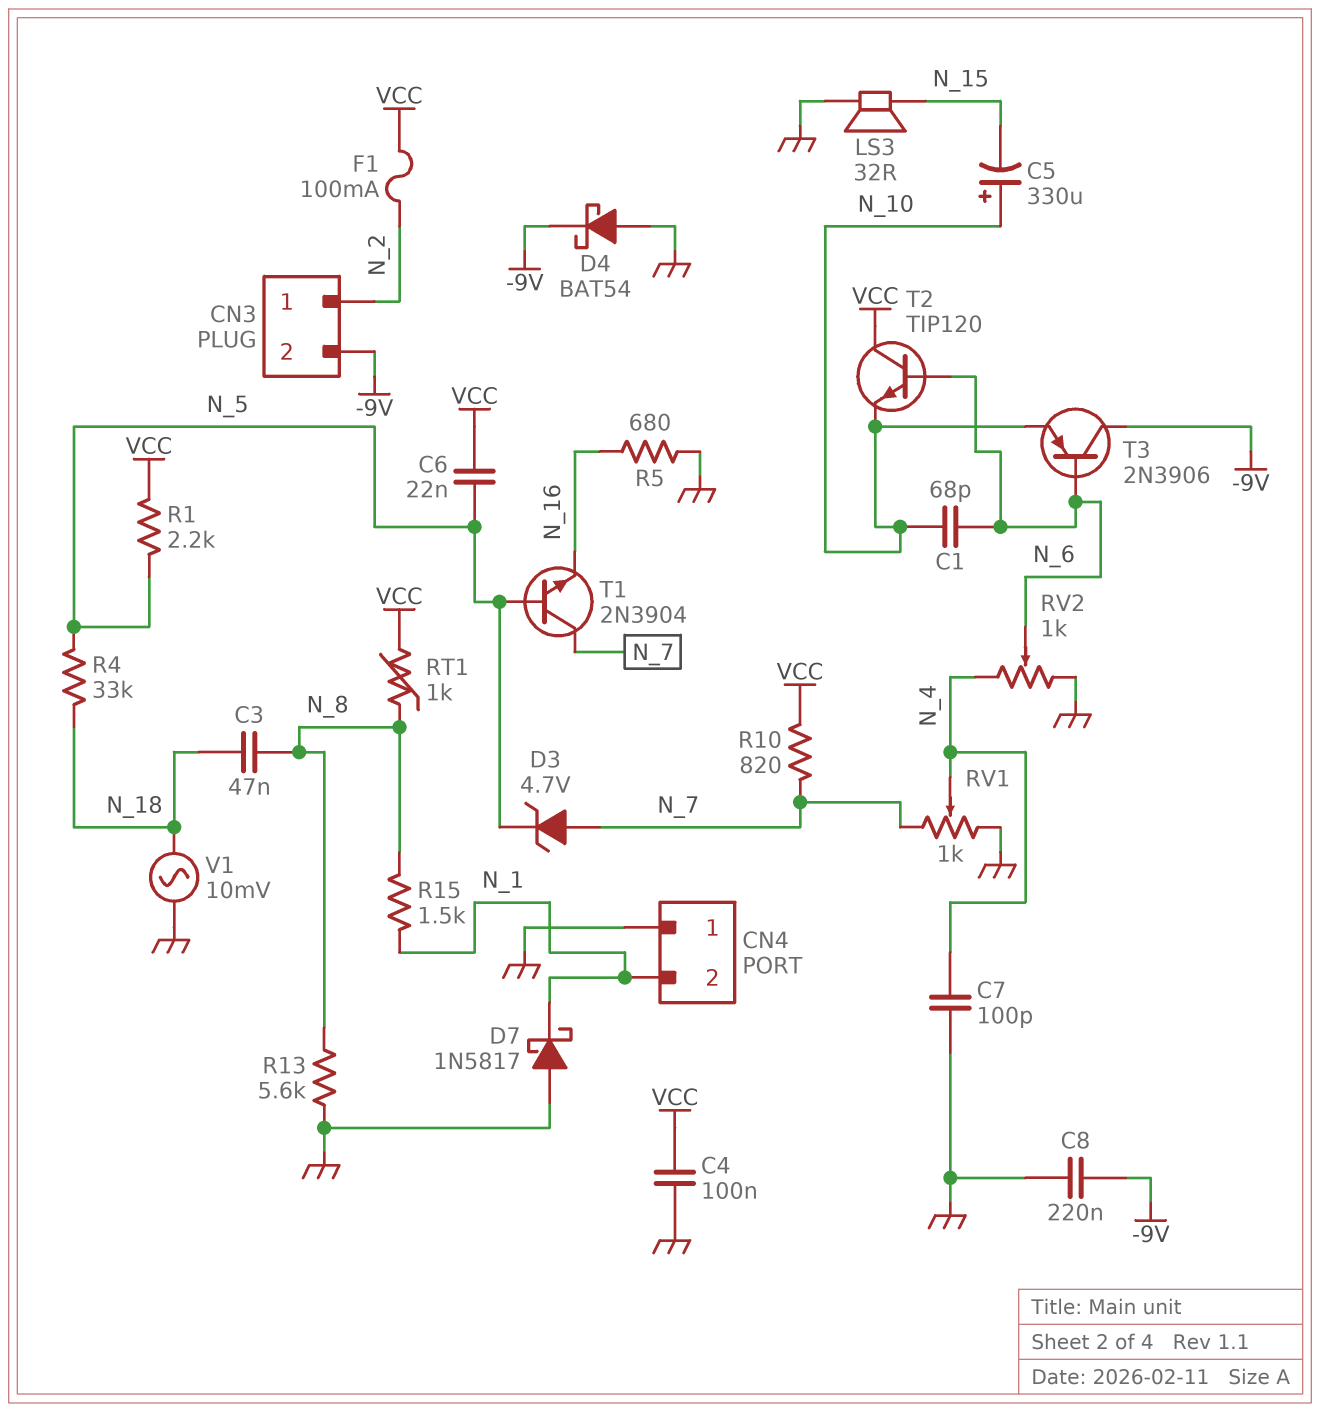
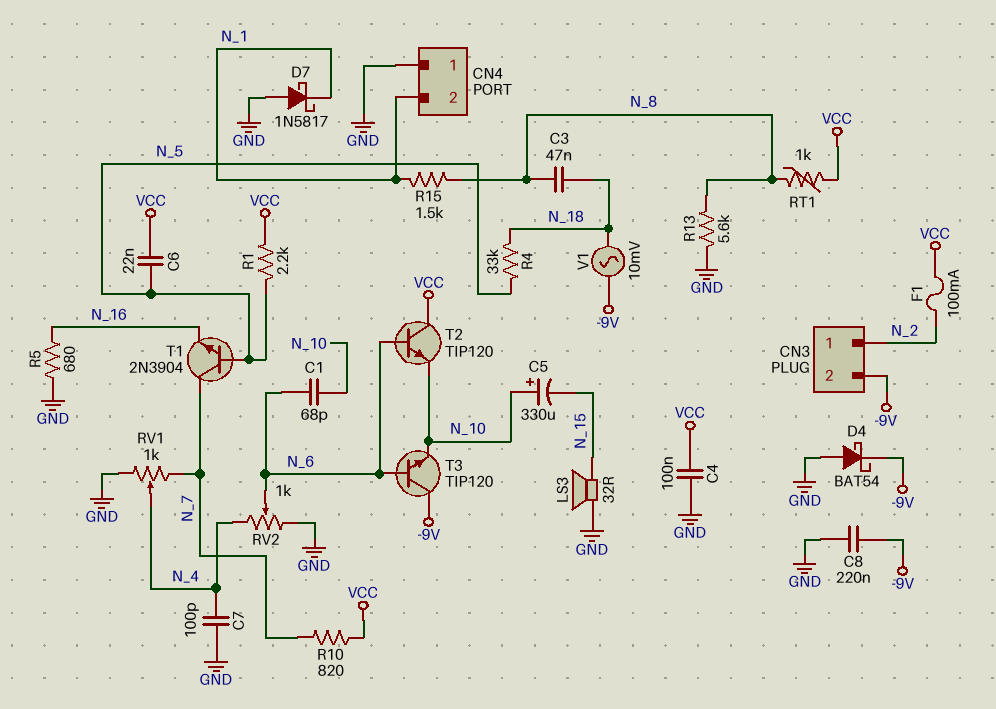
D3: zener 4.7V (A N_7, K N_5) -> none
T3: PNP 2N3906 (B N_6, C -9V, E N_10) -> NPN TIP120 (B N_6, C -9V, E N_10)
V1: AC 10mV (GND, N_18) -> AC 10mV (-9V, N_18)

